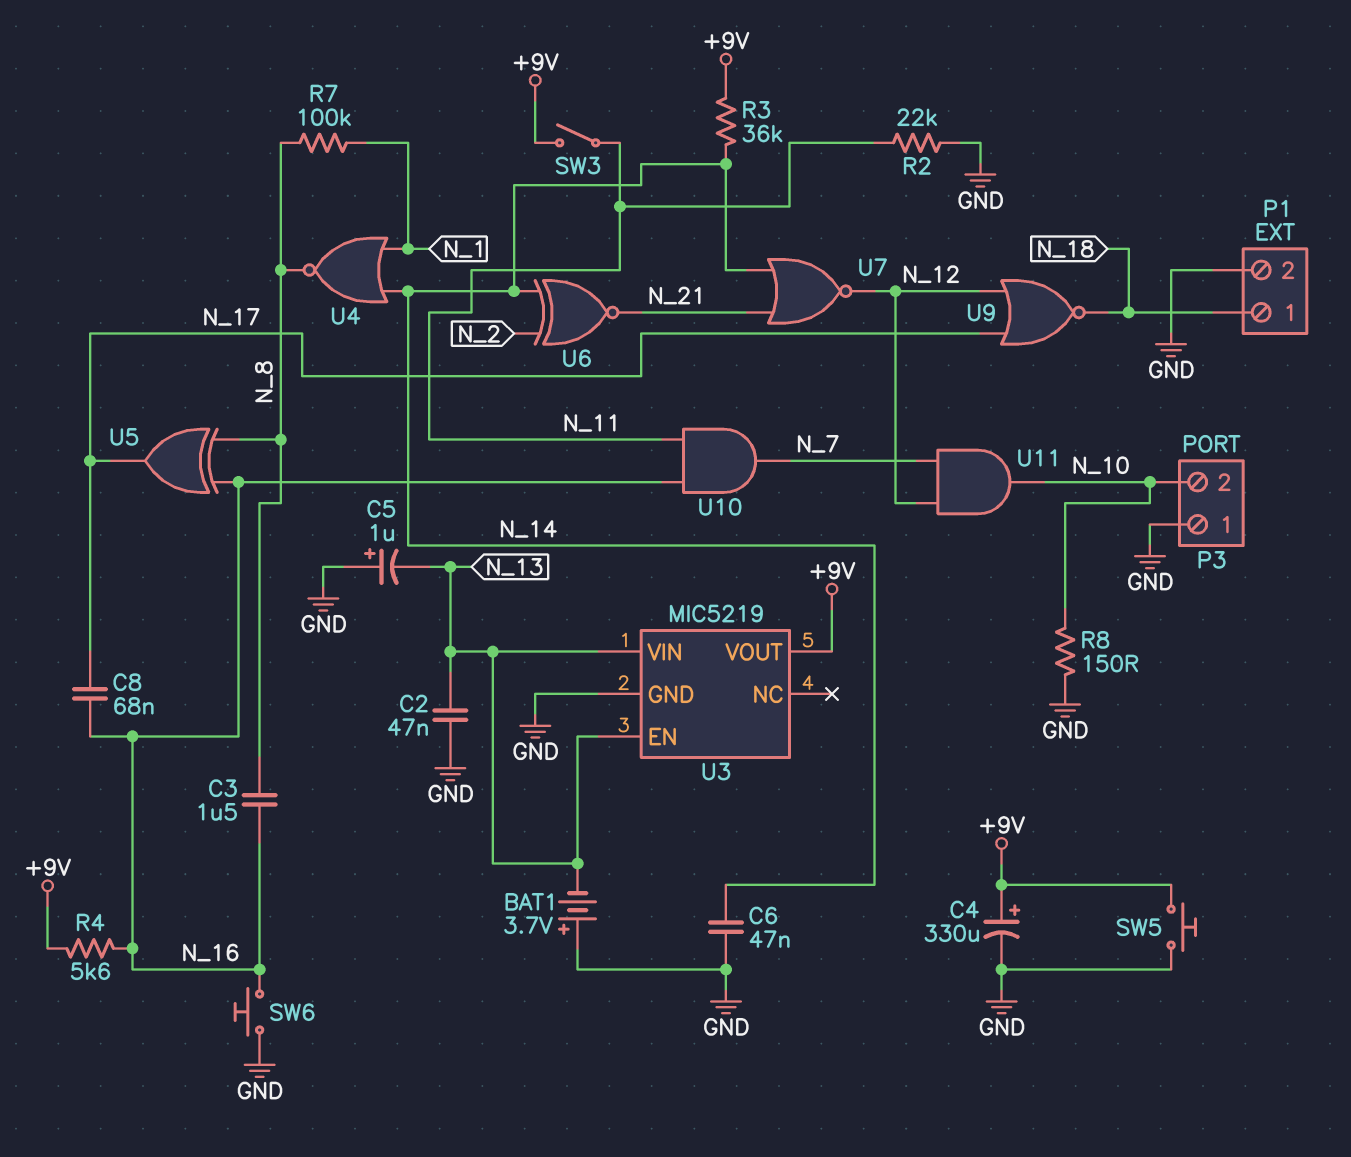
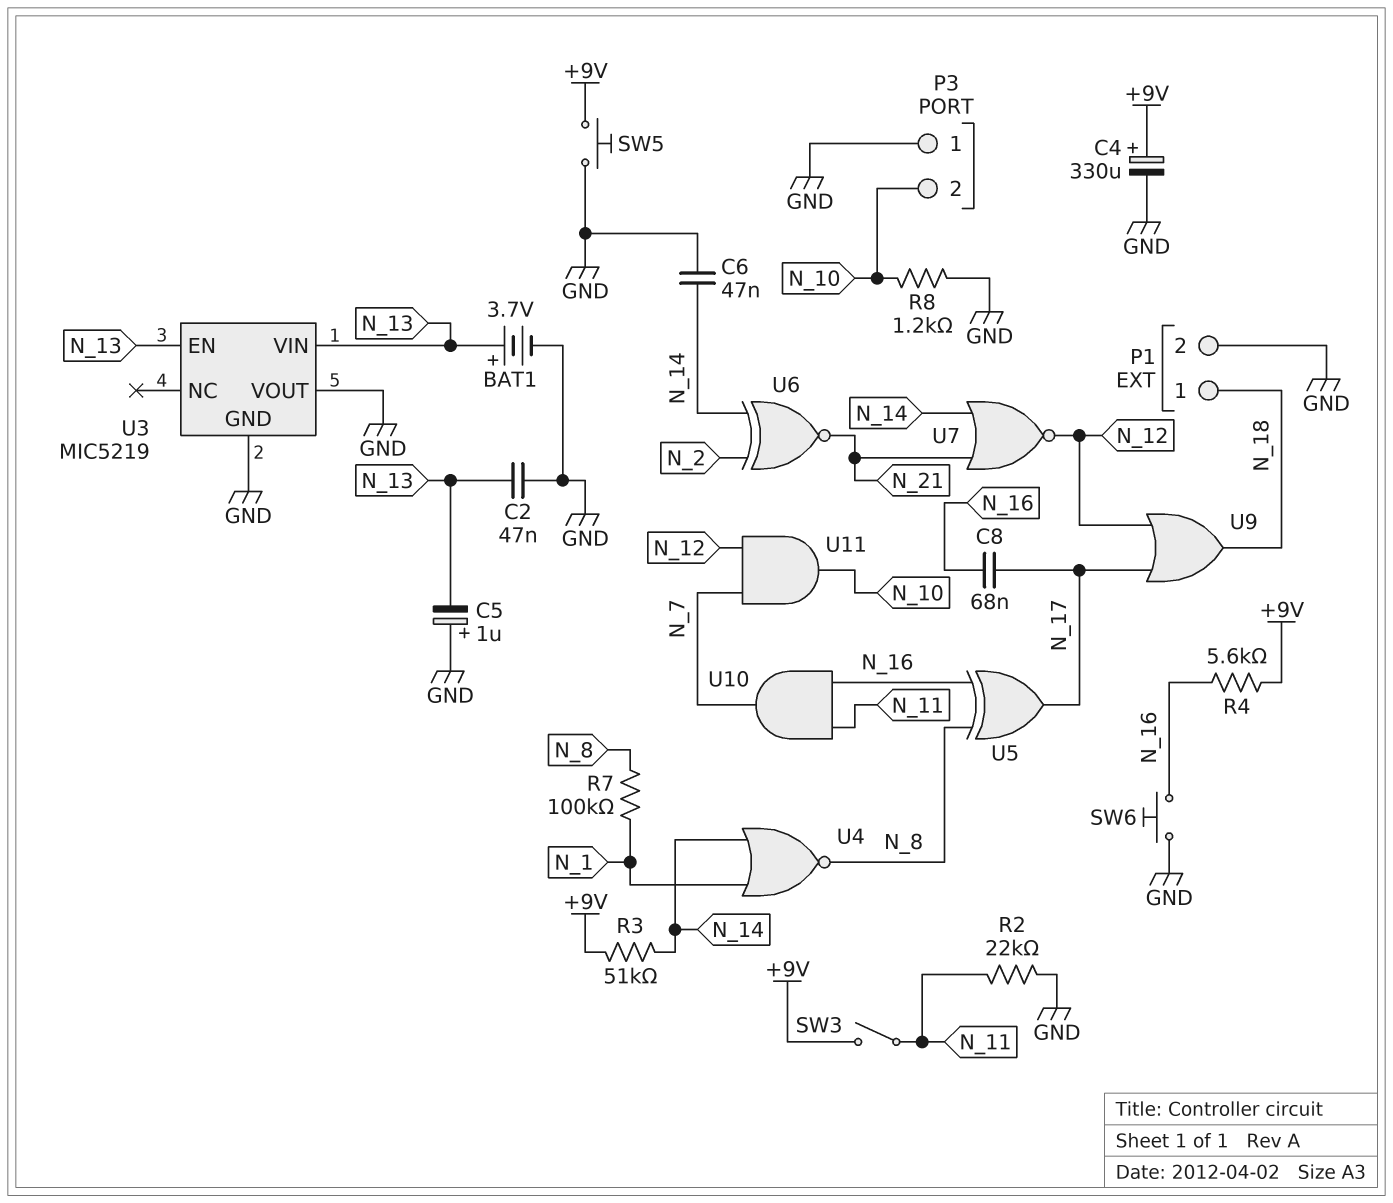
BAT1: 3.7V (plus GND, minus N_13) -> 3.7V (plus N_13, minus GND)
C3: 1.5uF (N_8, N_16) -> none
R3: 36k (+9V, N_14) -> 51k (+9V, N_14)
R8: 150 (GND, N_10) -> 1.2k (GND, N_10)
U3 pin VOUT: +9V -> GND
U9: NOR (in N_12, in N_17, out N_18) -> OR (in N_12, in N_17, out N_18)

